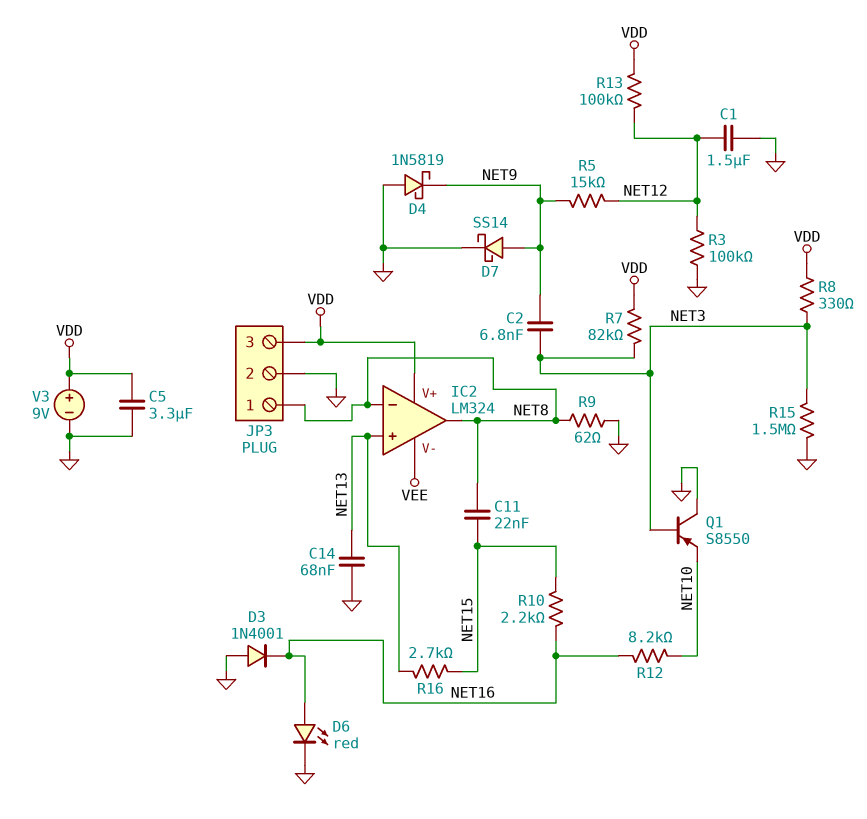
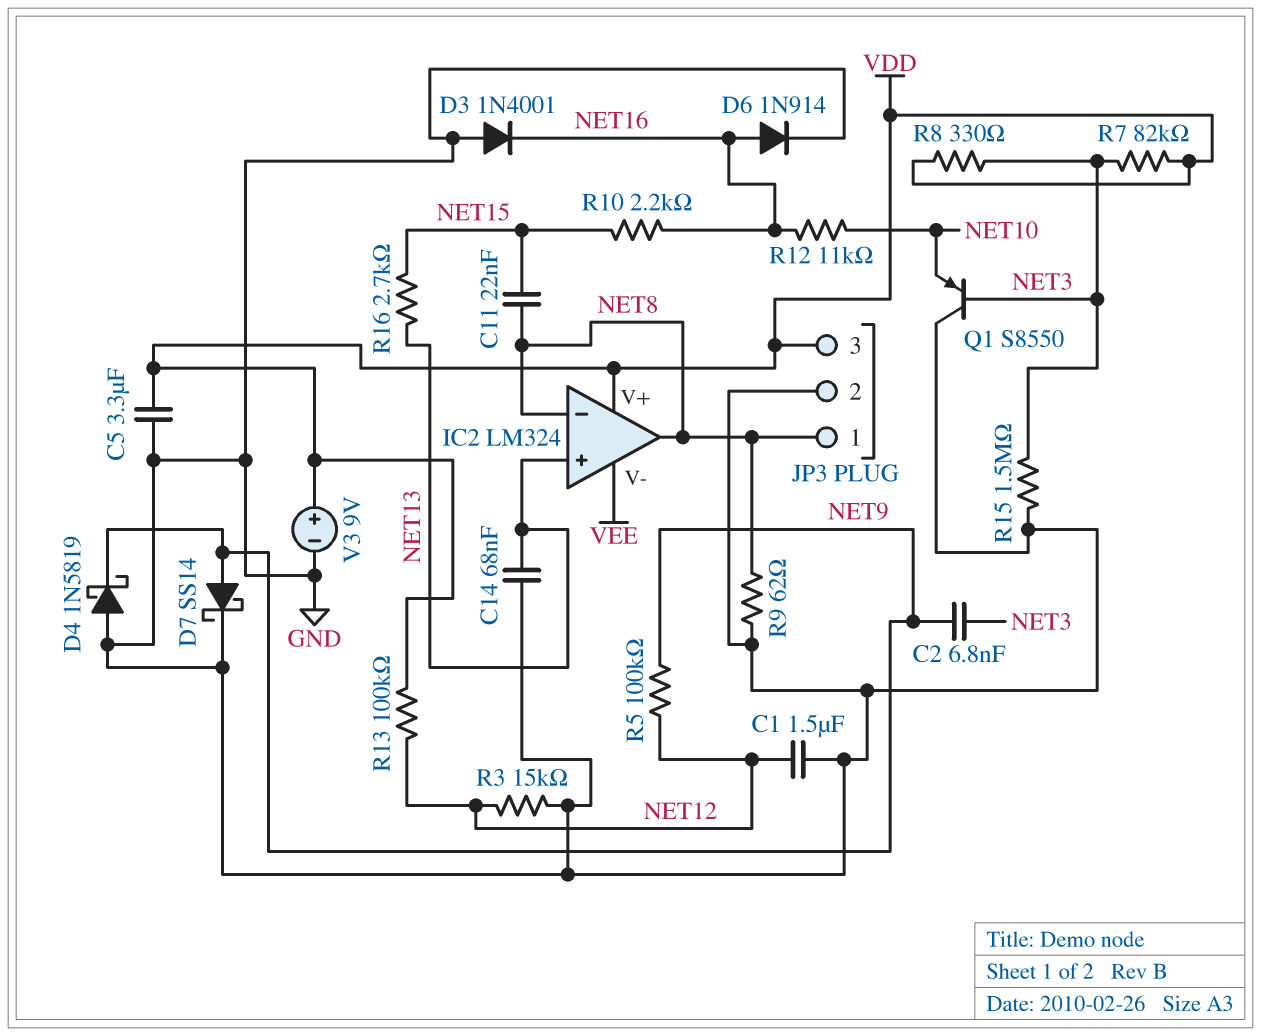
D6: LED red (A NET16, K GND) -> diode 1N914 (A NET16, K GND)
R3: 100k (GND, NET12) -> 15k (GND, NET12)
R5: 15k (NET9, NET12) -> 100k (NET9, NET12)
R12: 8.2k (NET10, NET16) -> 11k (NET10, NET16)

